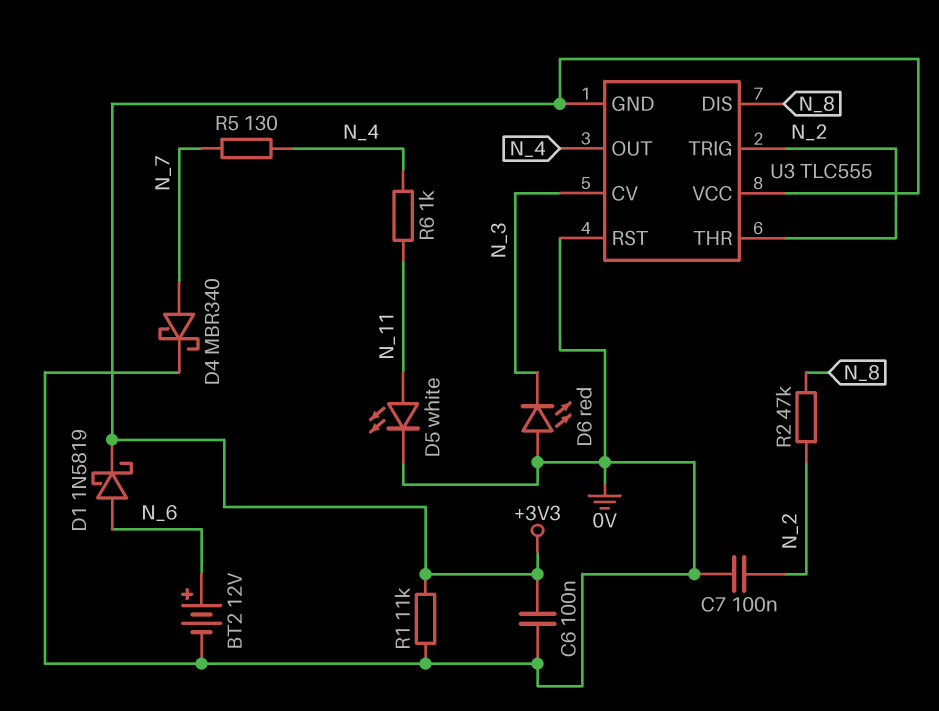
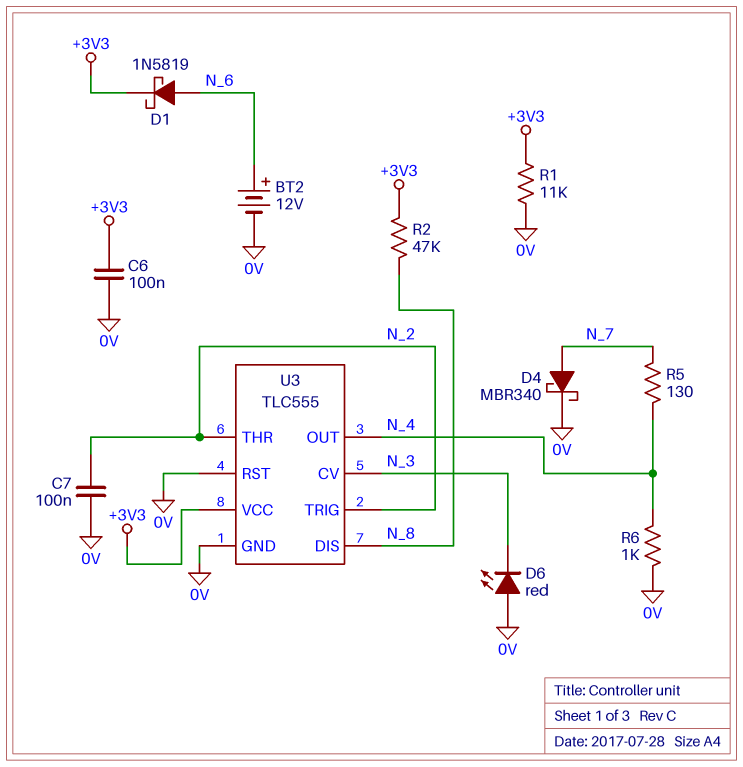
D5: LED white (A N_11, K 0V) -> none
R2: 47k (N_2, N_8) -> 47k (+3V3, N_8)
R6: 1k (N_4, N_11) -> 1k (0V, N_4)
U3 pin GND: +3V3 -> 0V

